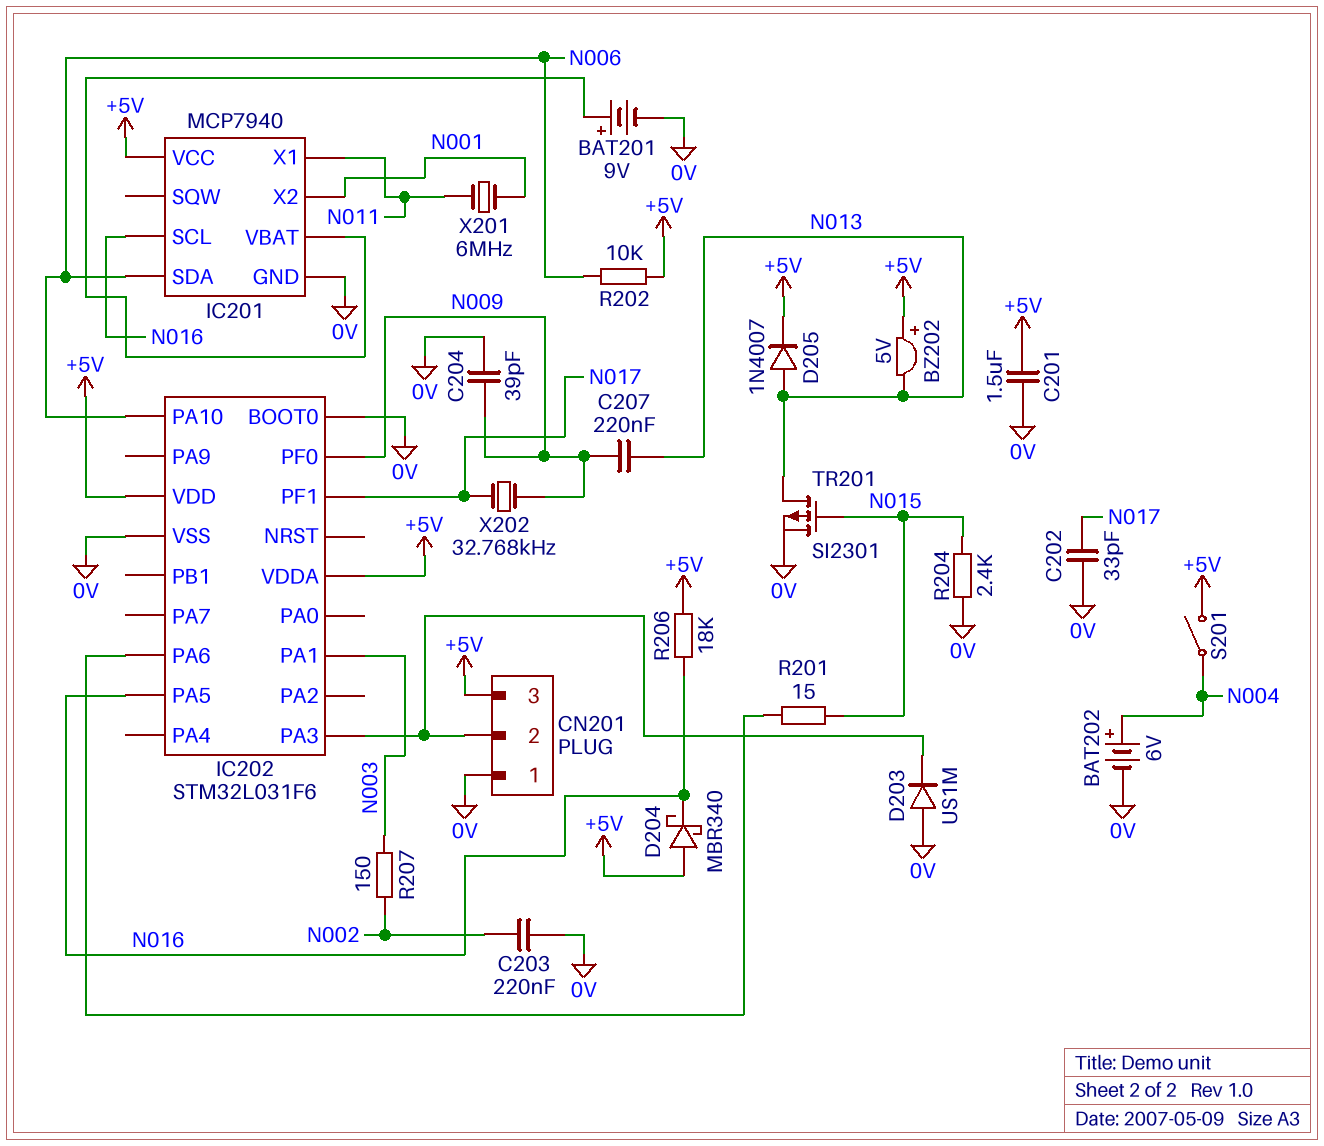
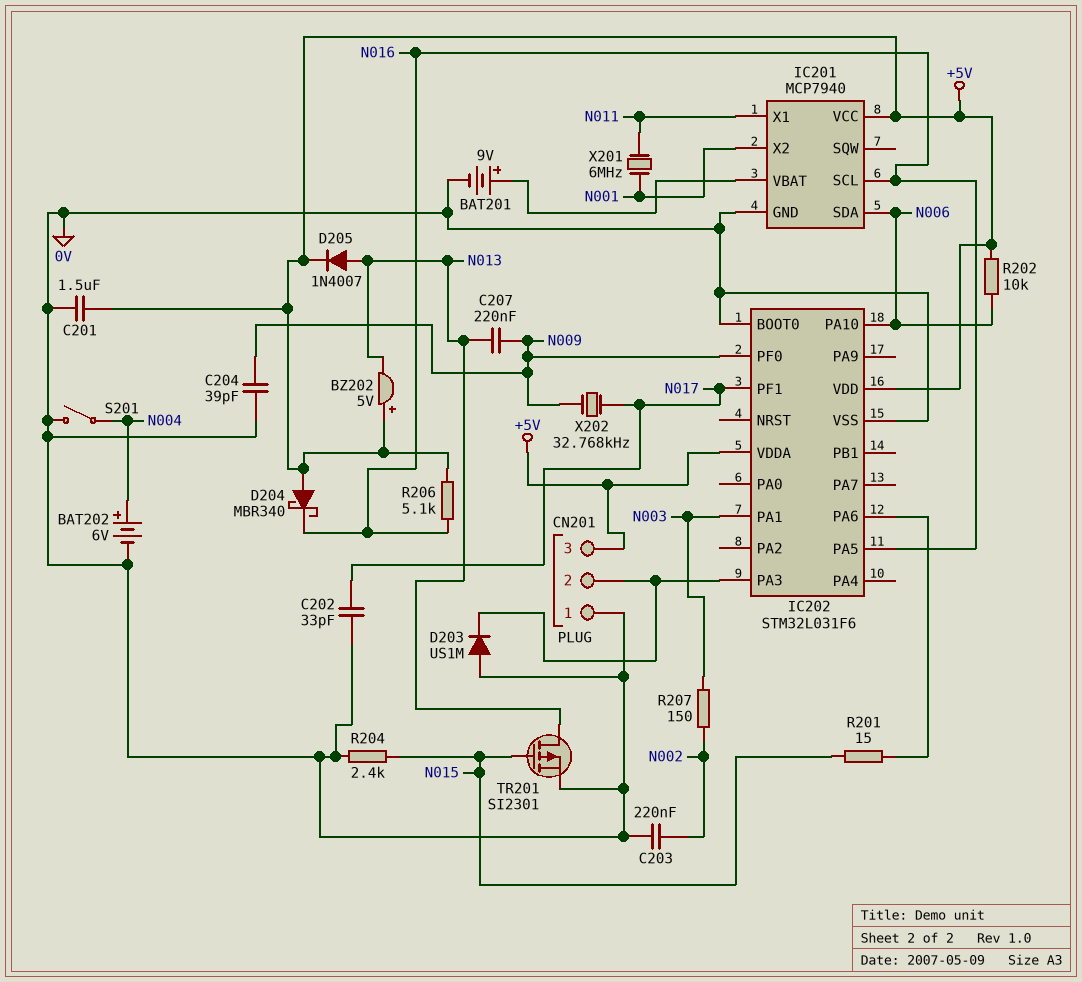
R206: 18k (+5V, N016) -> 5.1k (+5V, N016)
S201: switch (+5V, N004) -> switch (0V, N004)

